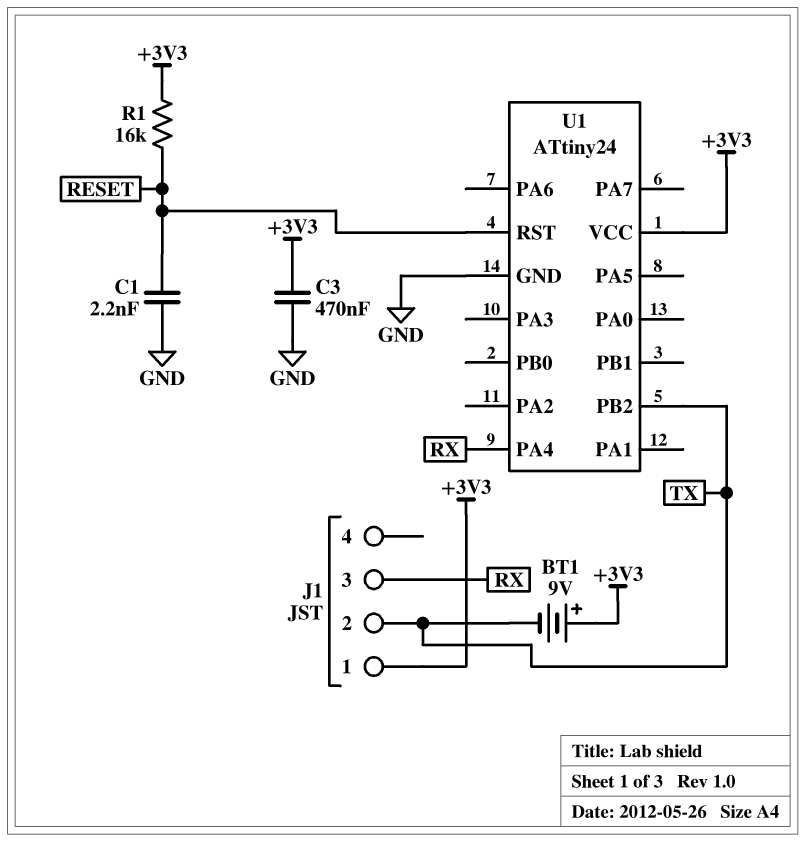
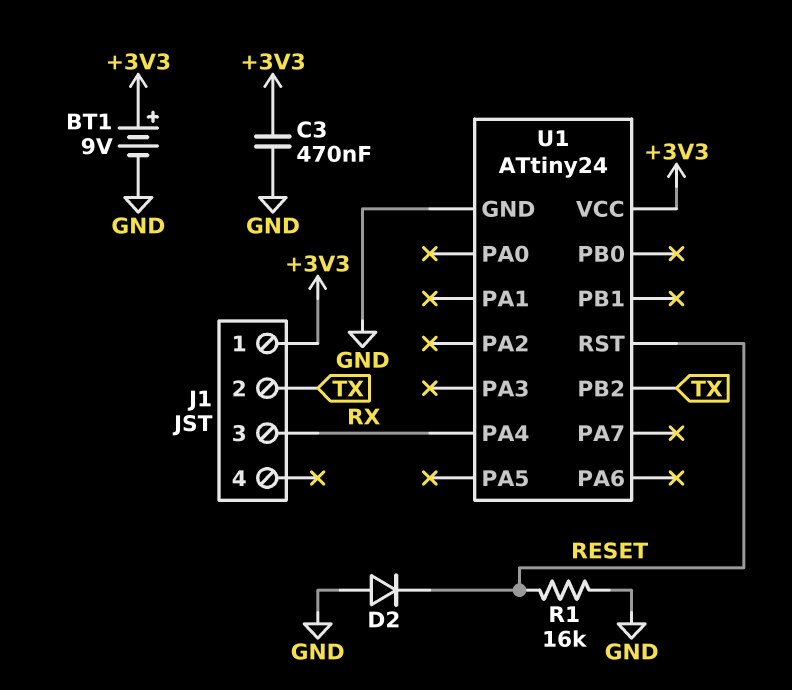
BT1: 9V (plus +3V3, minus TX) -> 9V (plus +3V3, minus GND)
C1: 2.2nF (GND, RESET) -> none
D2: none -> diode (A GND, K RESET)
R1: 16k (+3V3, RESET) -> 16k (GND, RESET)

